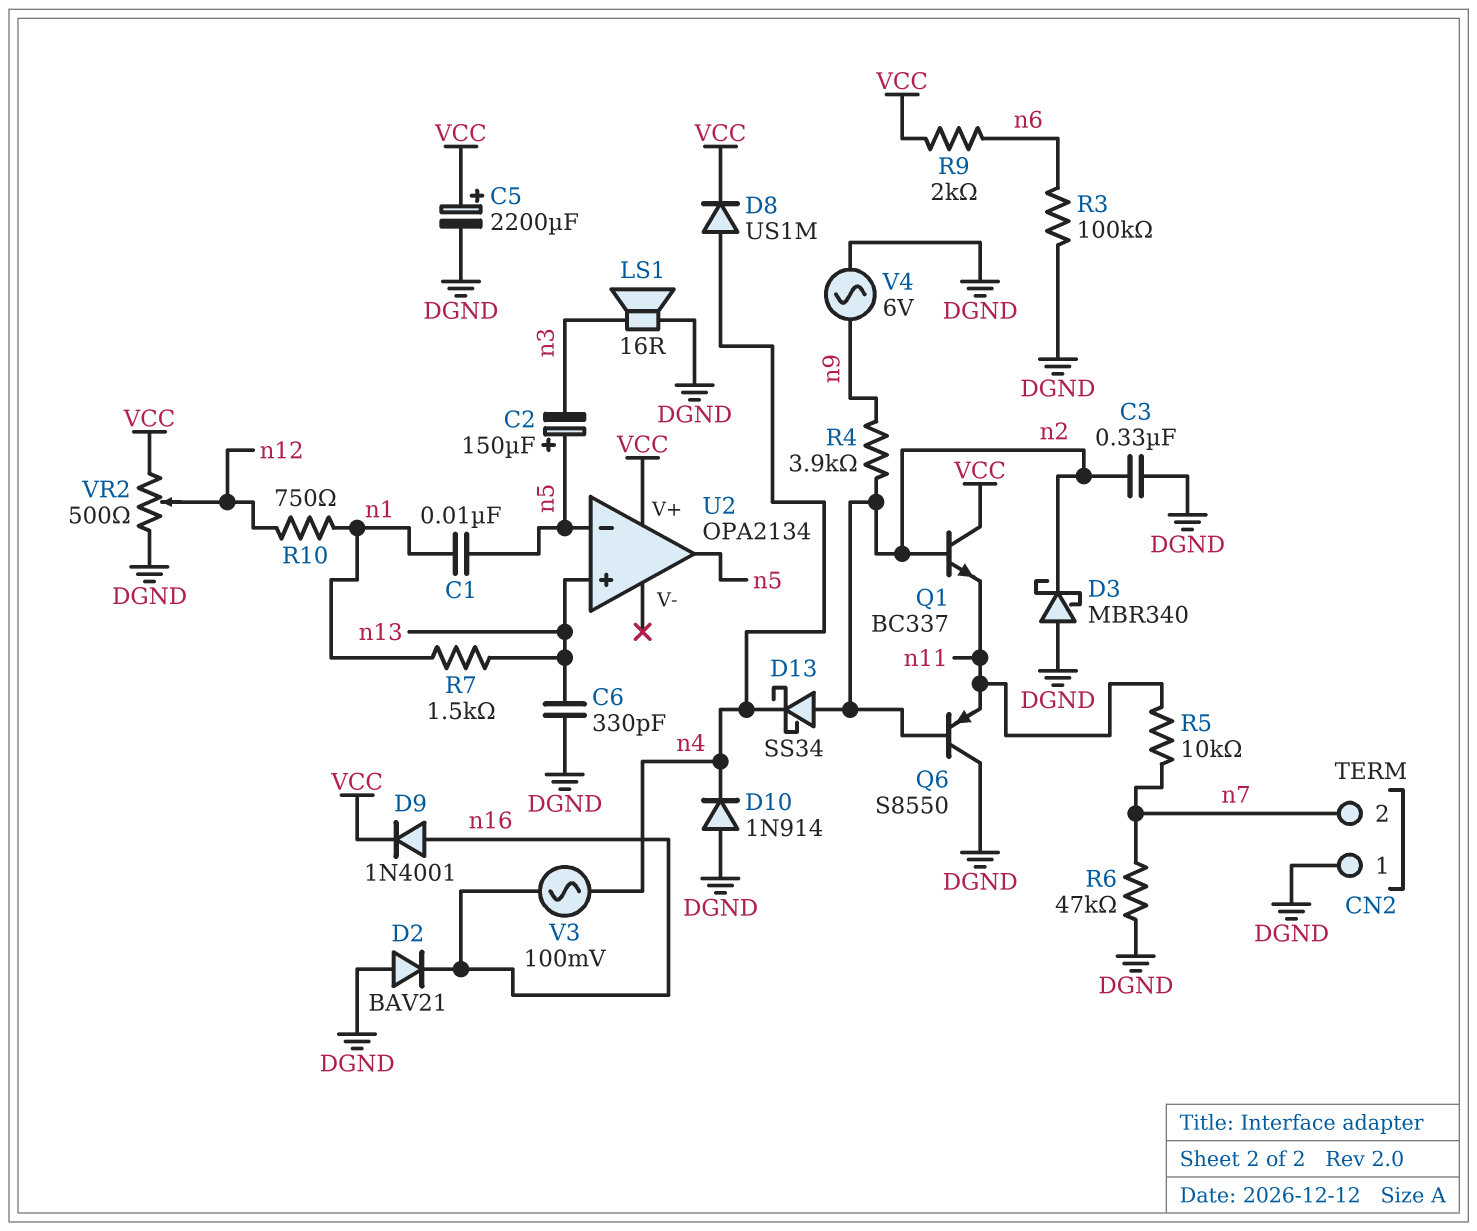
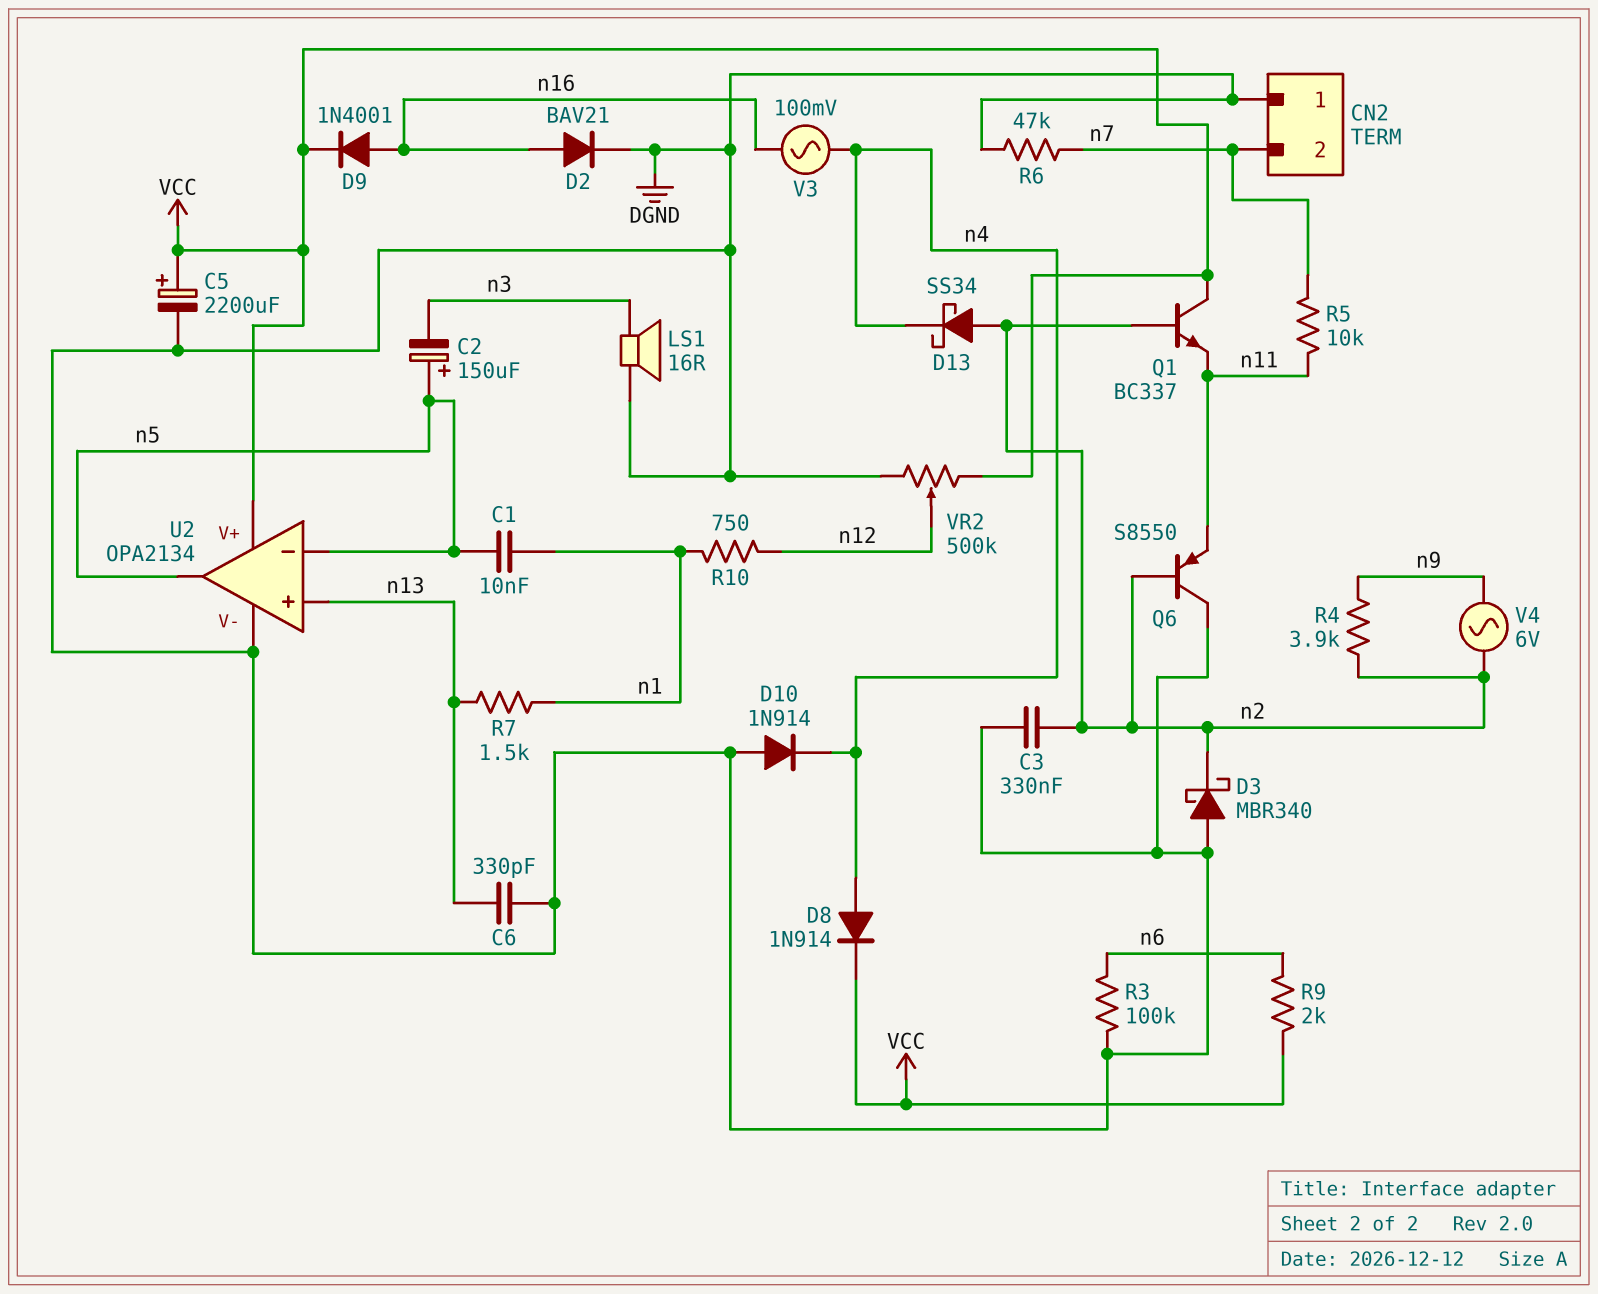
D2: diode BAV21 (A DGND, K n16) -> diode BAV21 (A n16, K DGND)
D8: diode US1M (A n4, K VCC) -> diode 1N914 (A n4, K VCC)
U2 pin V-: none -> DGND
V4: AC 6V (DGND, n9) -> AC 6V (n2, n9)
VR2: 500 (DGND, VCC, wiper n12) -> 500k (DGND, VCC, wiper n12)

